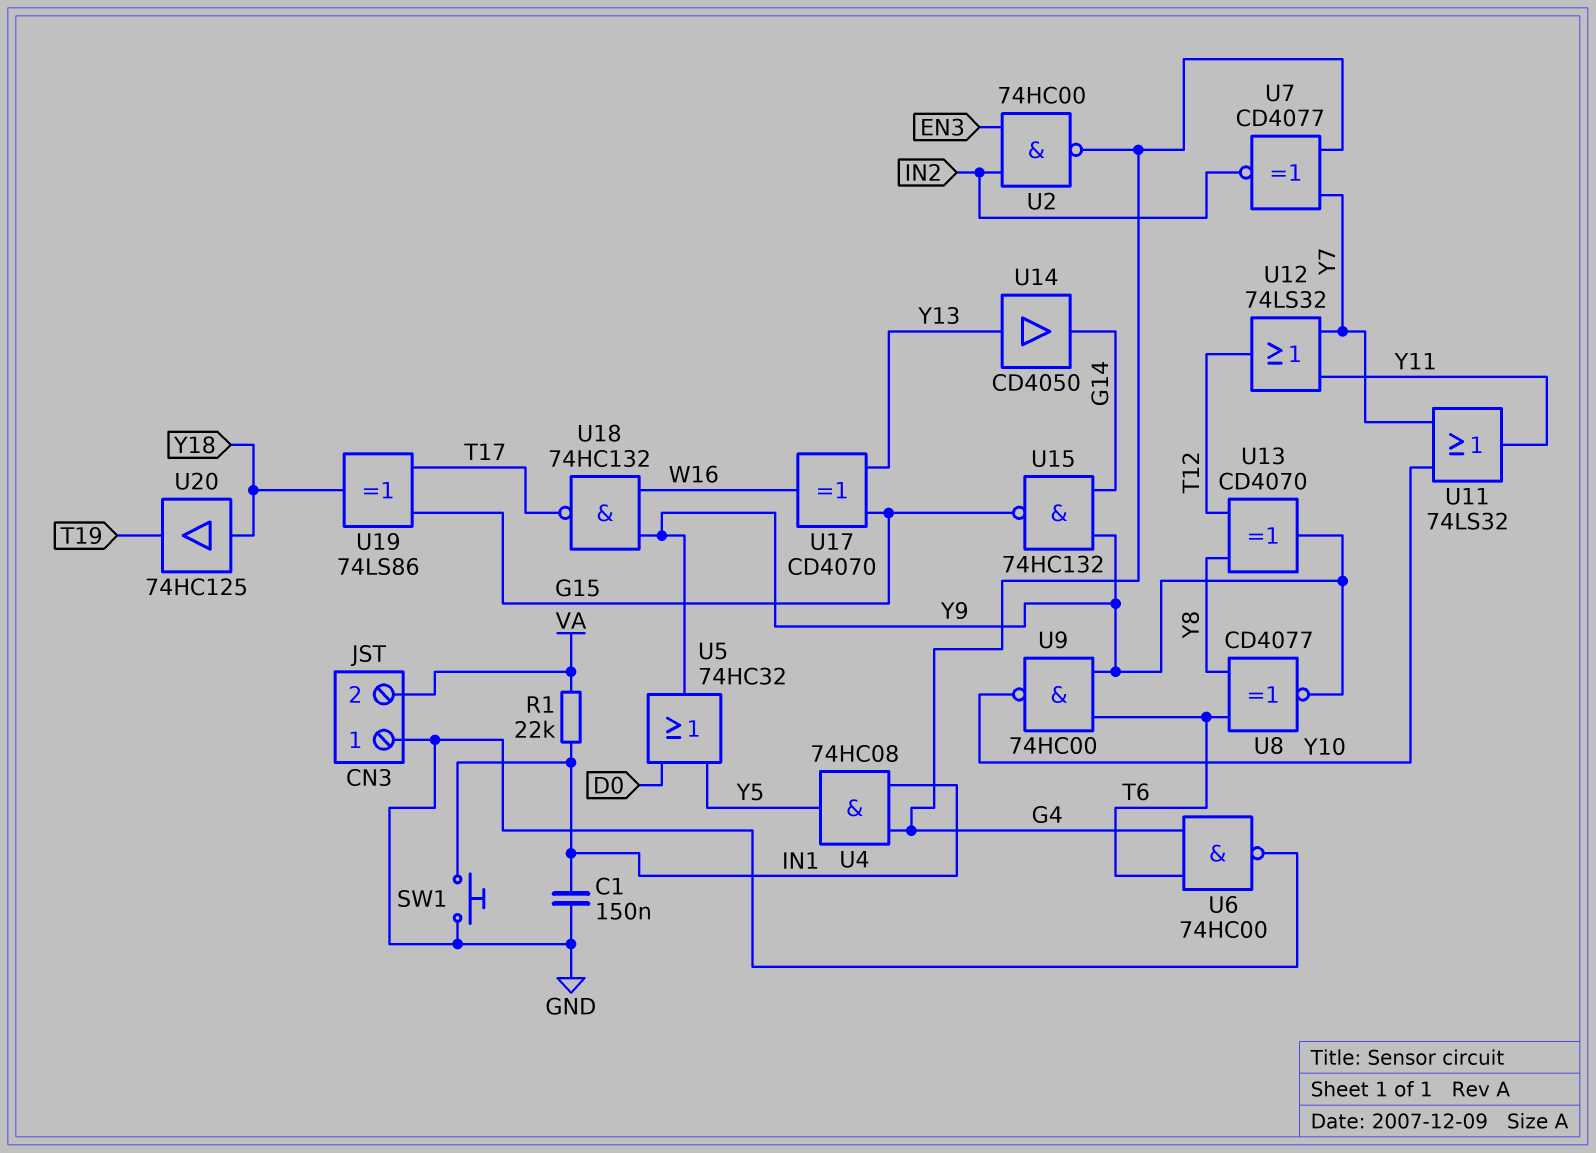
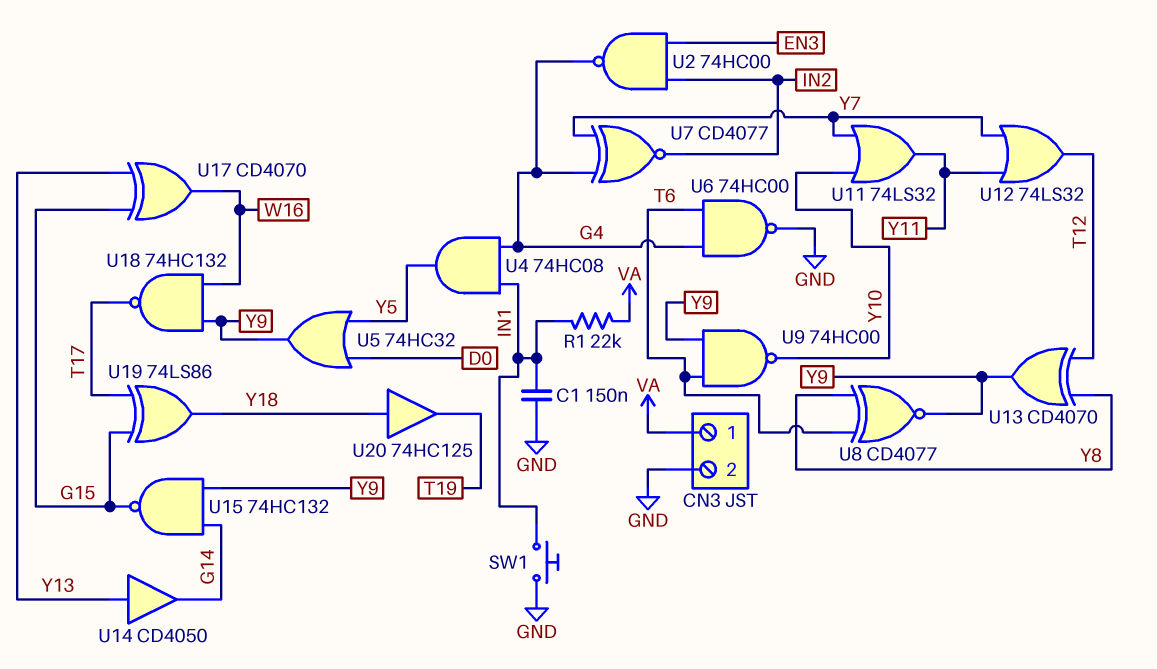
CN3 pin 1: GND -> VA
CN3 pin 2: VA -> GND

